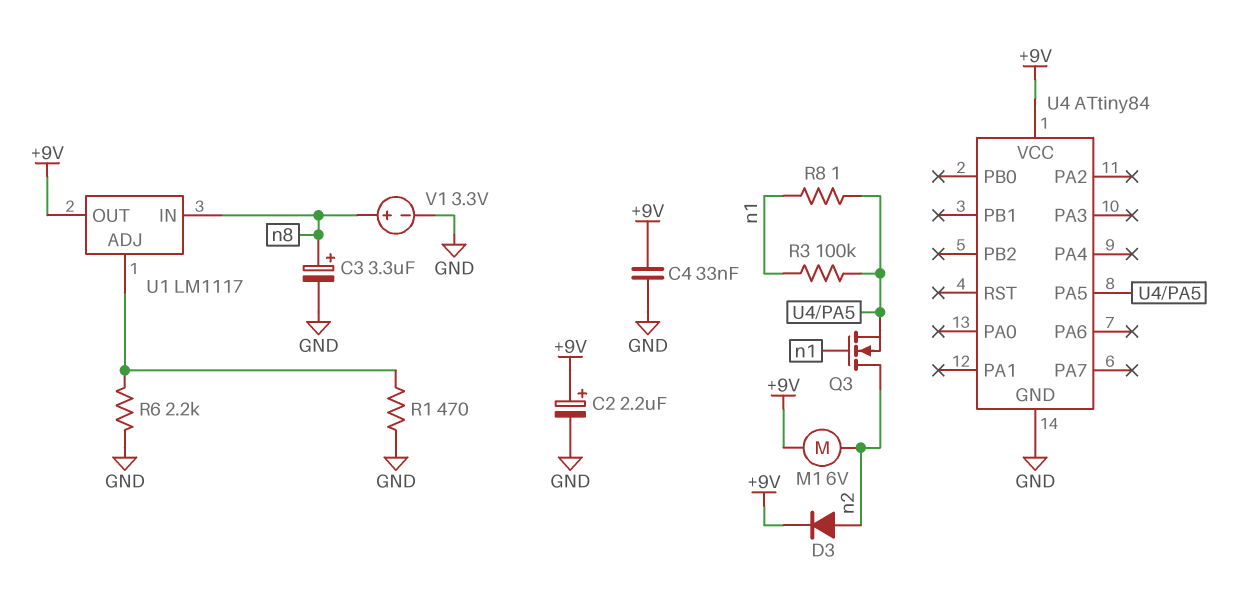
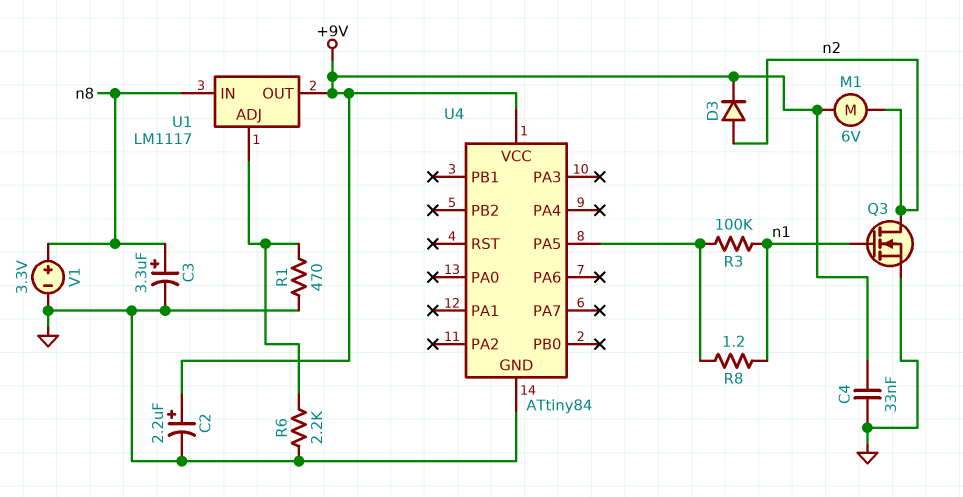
Q3: NMOS (G n1, D n2, S U4/PA5) -> NMOS (G n1, D n2, S GND)
R8: 1 (U4/PA5, n1) -> 1.2 (U4/PA5, n1)

